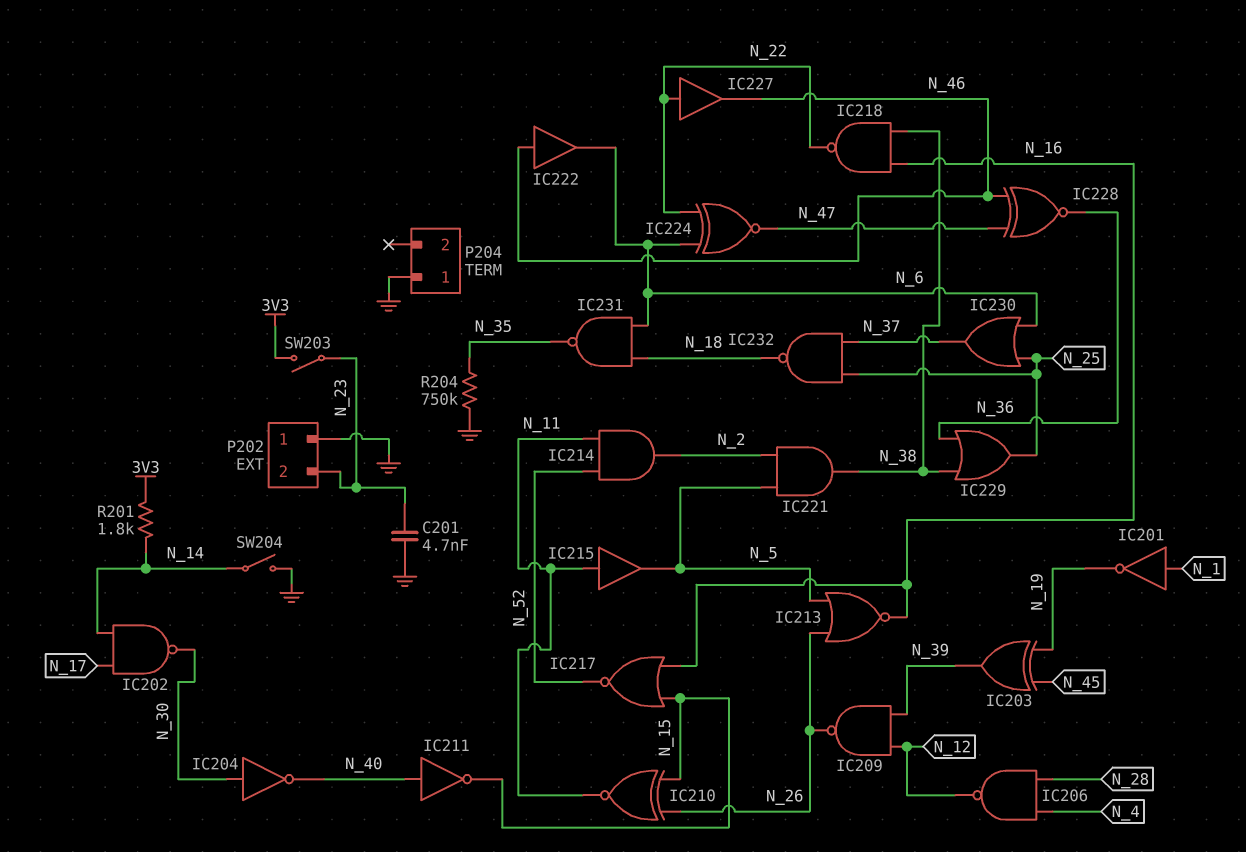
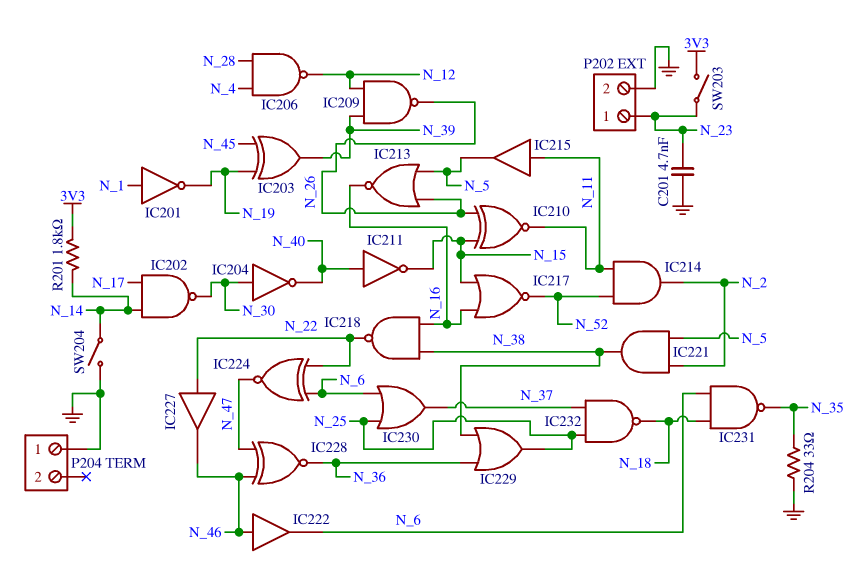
P202 pin 1: GND -> N_23
P202 pin 2: N_23 -> GND
R204: 750k (GND, N_35) -> 33 (GND, N_35)

